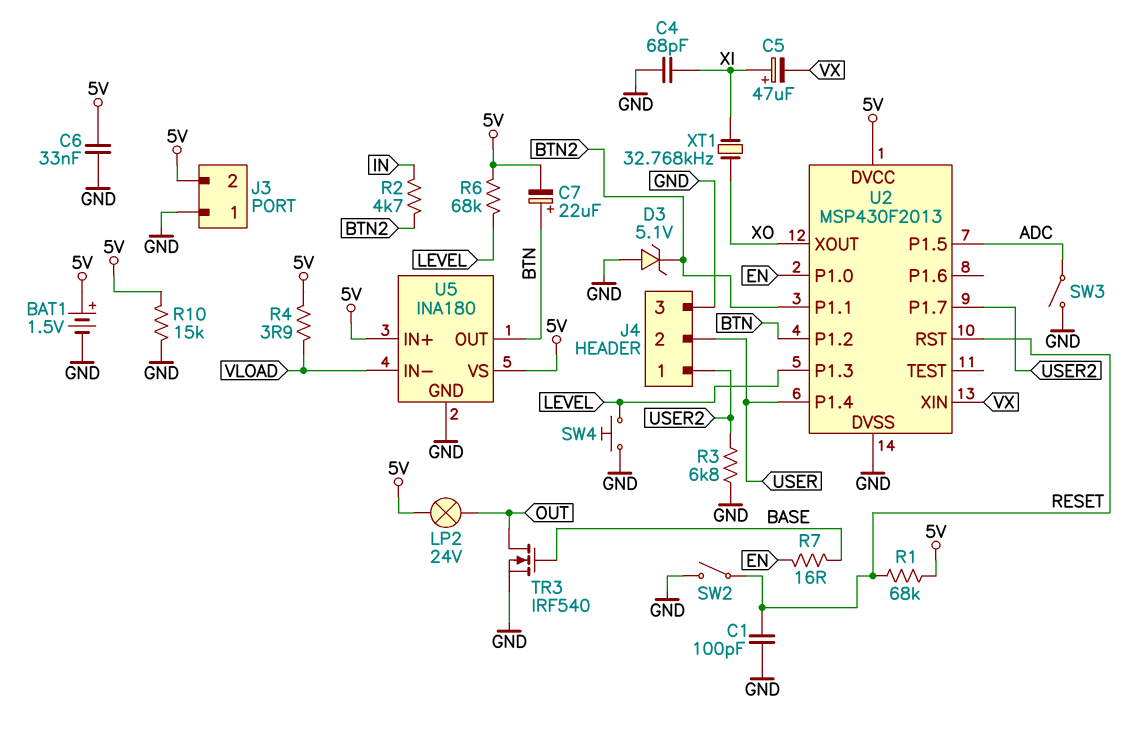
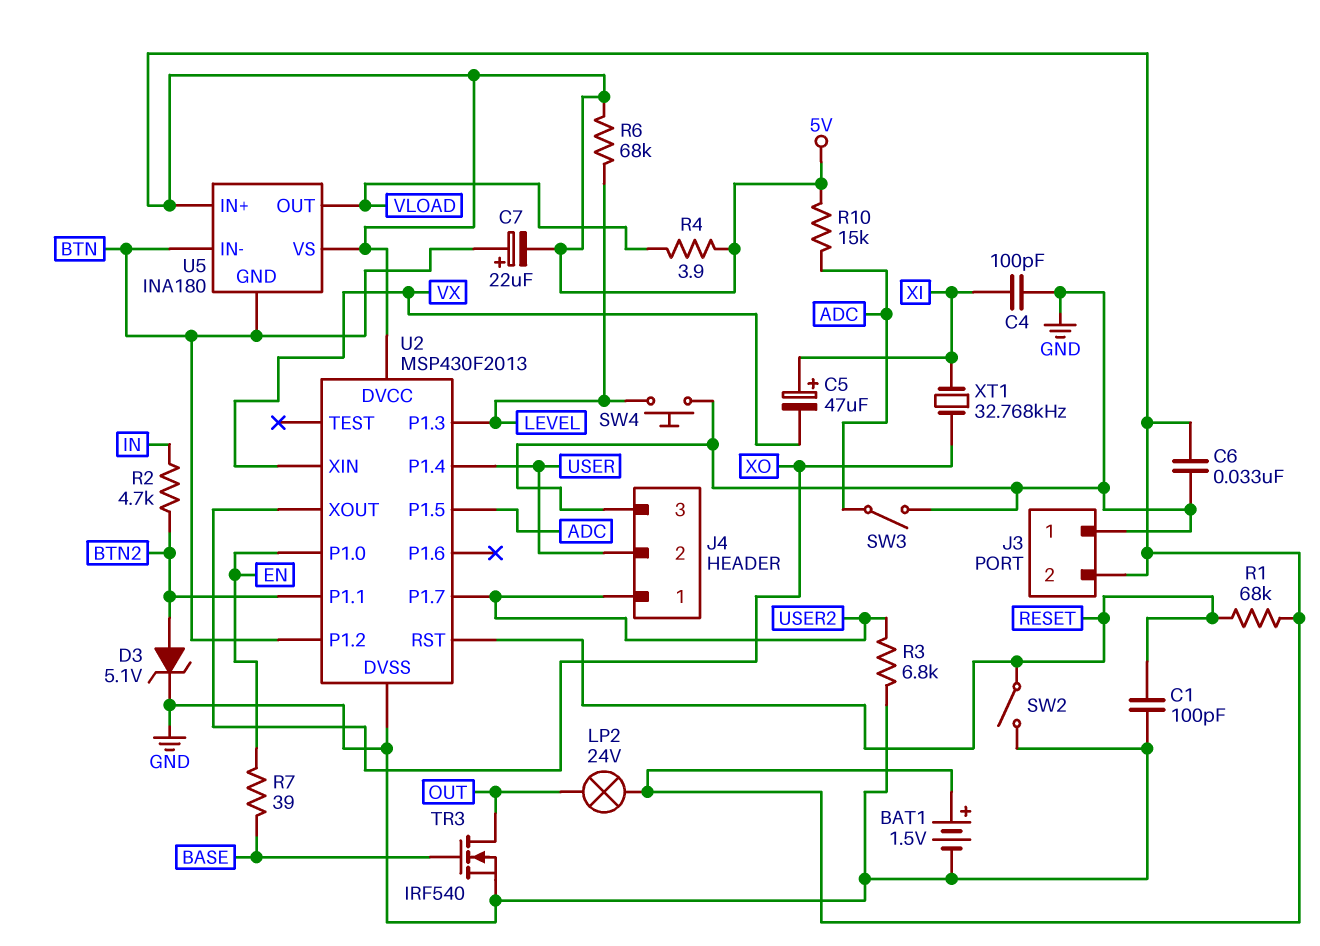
C4: 68pF (GND, XI) -> 100pF (GND, XI)
D3: zener 5.1V (A GND, K BTN2) -> zener 5.1V (A BTN2, K GND)
R7: 16 (BASE, EN) -> 39 (BASE, EN)
R10: 15k (5V, GND) -> 15k (5V, ADC)
U5 pin GND: GND -> BTN
U5 pin IN-: VLOAD -> BTN
U5 pin OUT: BTN -> VLOAD

